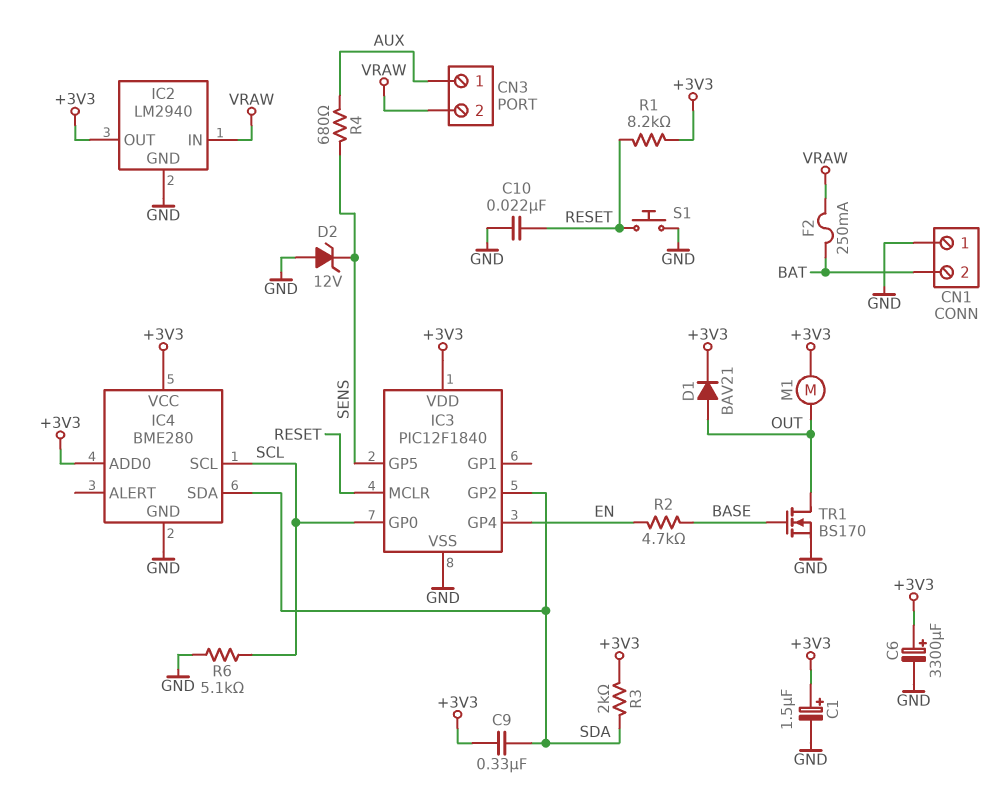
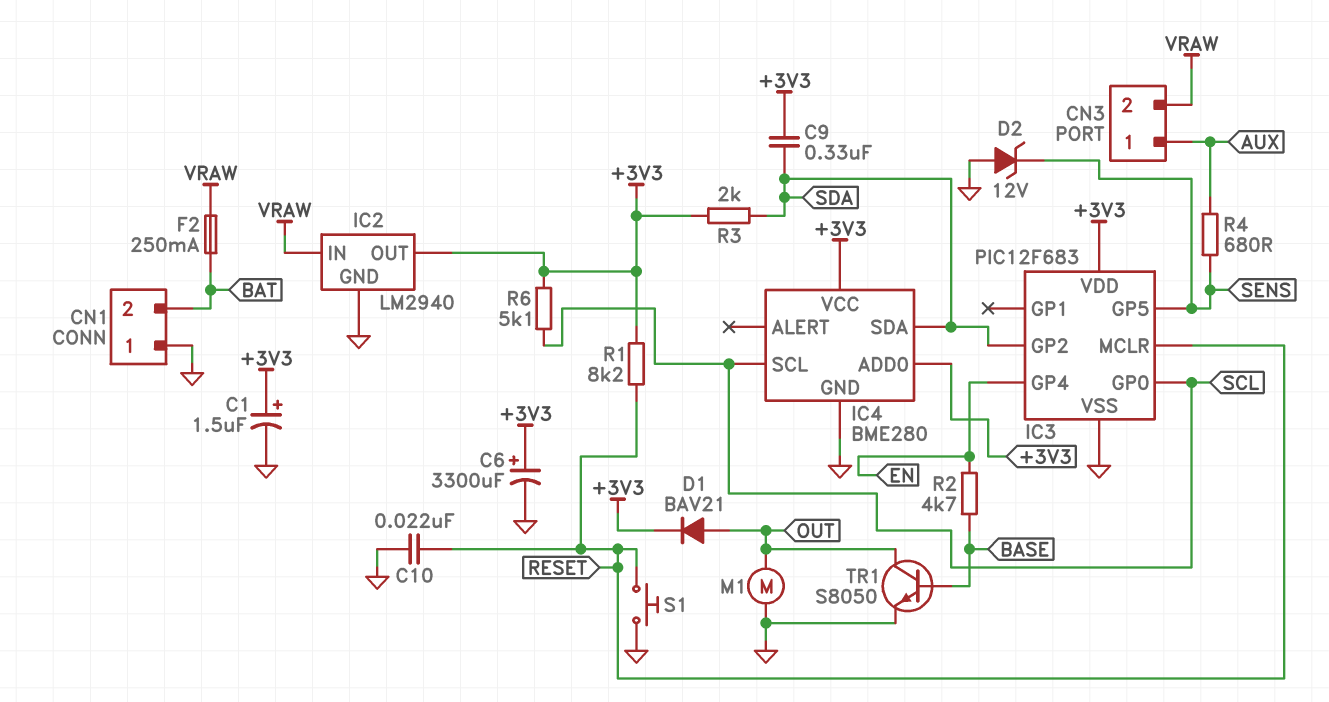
IC3: PIC12F1840 -> PIC12F683
M1: motor (+3V3, OUT) -> motor (GND, OUT)
R6: 5.1k (GND, SCL) -> 5.1k (+3V3, SCL)
TR1: NMOS BS170 (G BASE, D OUT, S GND) -> NPN S8050 (B BASE, C OUT, E GND)

